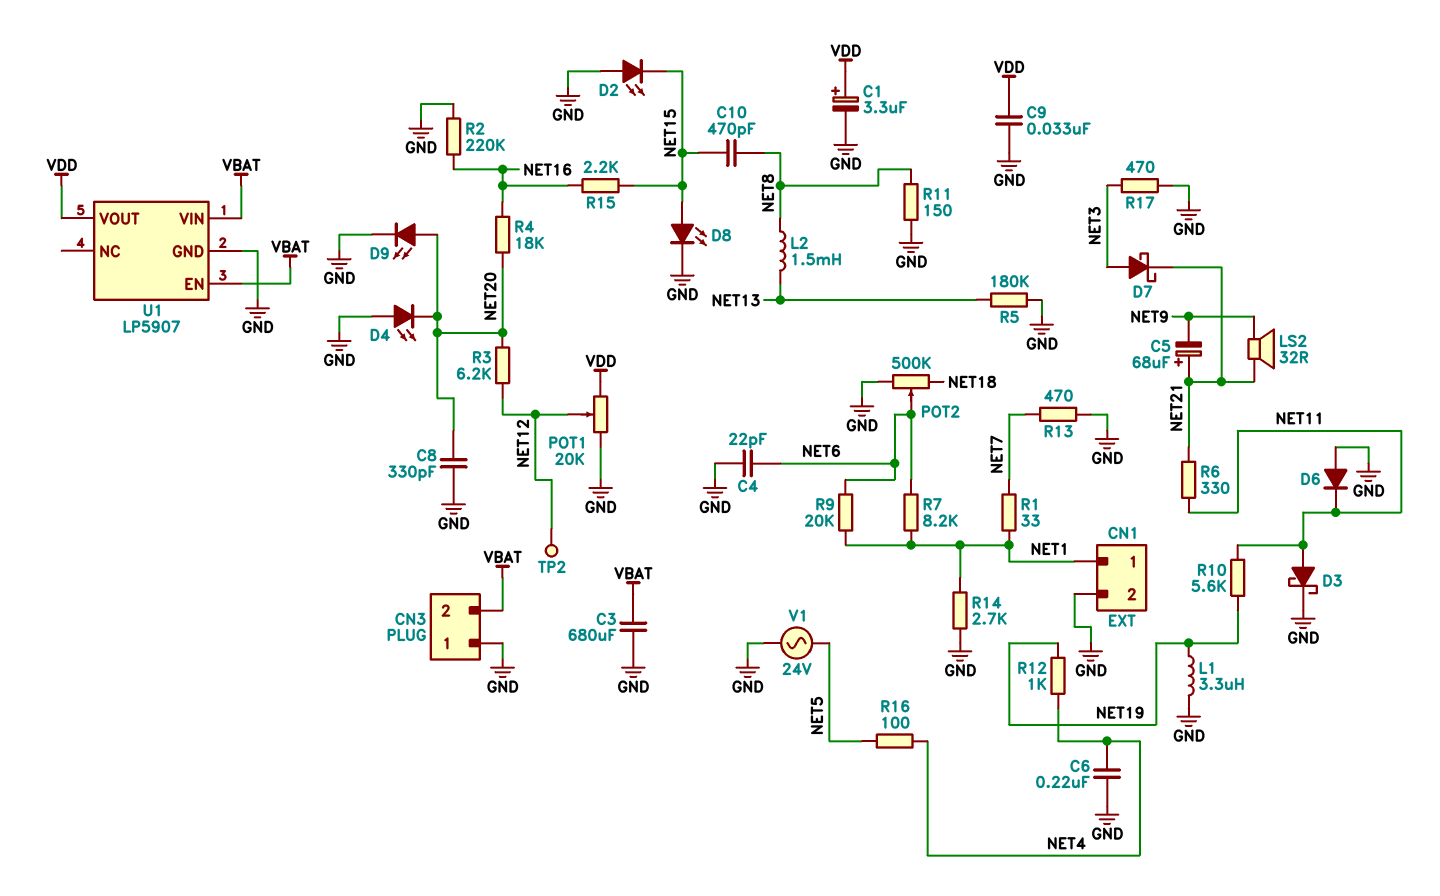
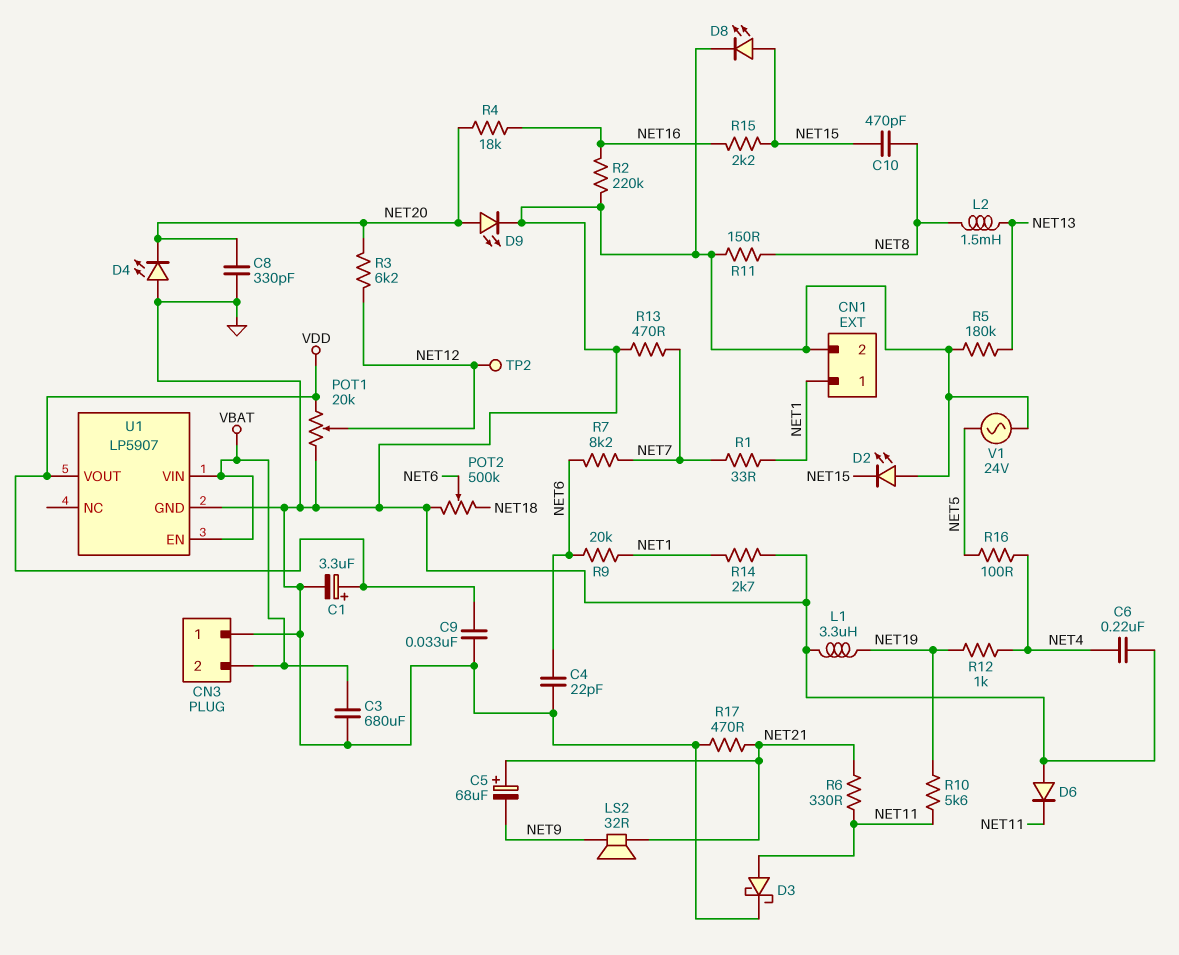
D7: schottky (A NET3, K NET21) -> none
R7: 8.2k (NET1, NET6) -> 8.2k (NET6, NET7)
R17: 470 (GND, NET3) -> 470 (GND, NET21)

